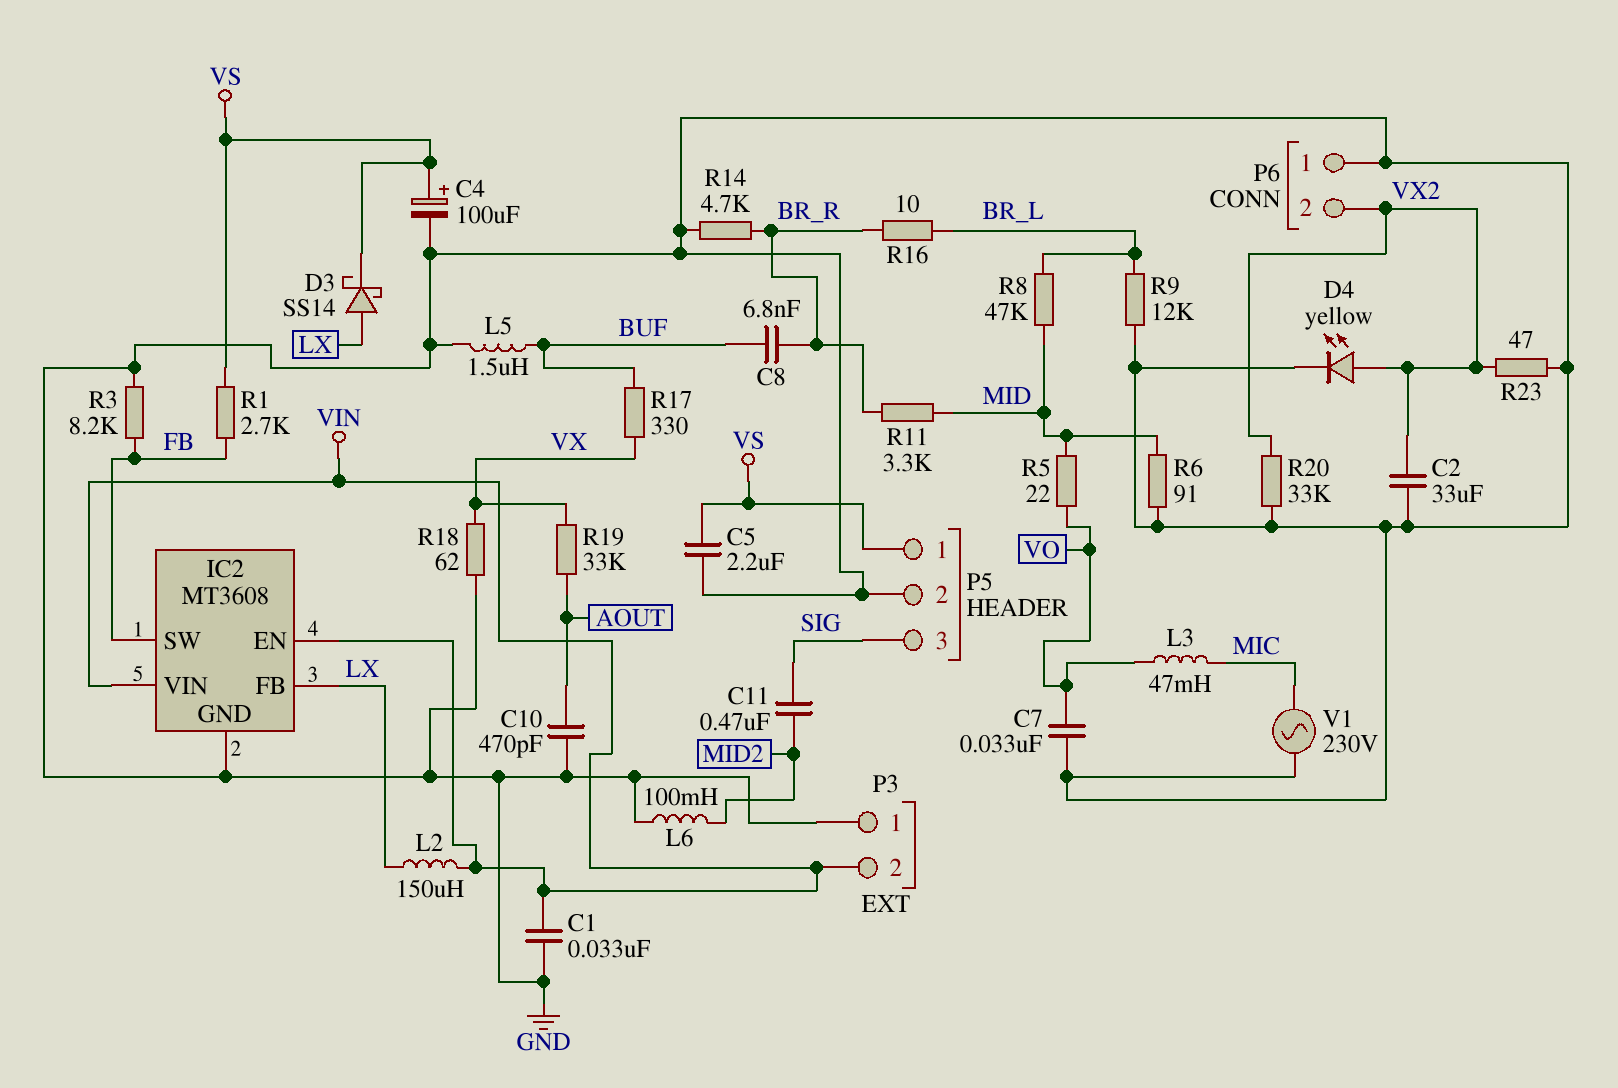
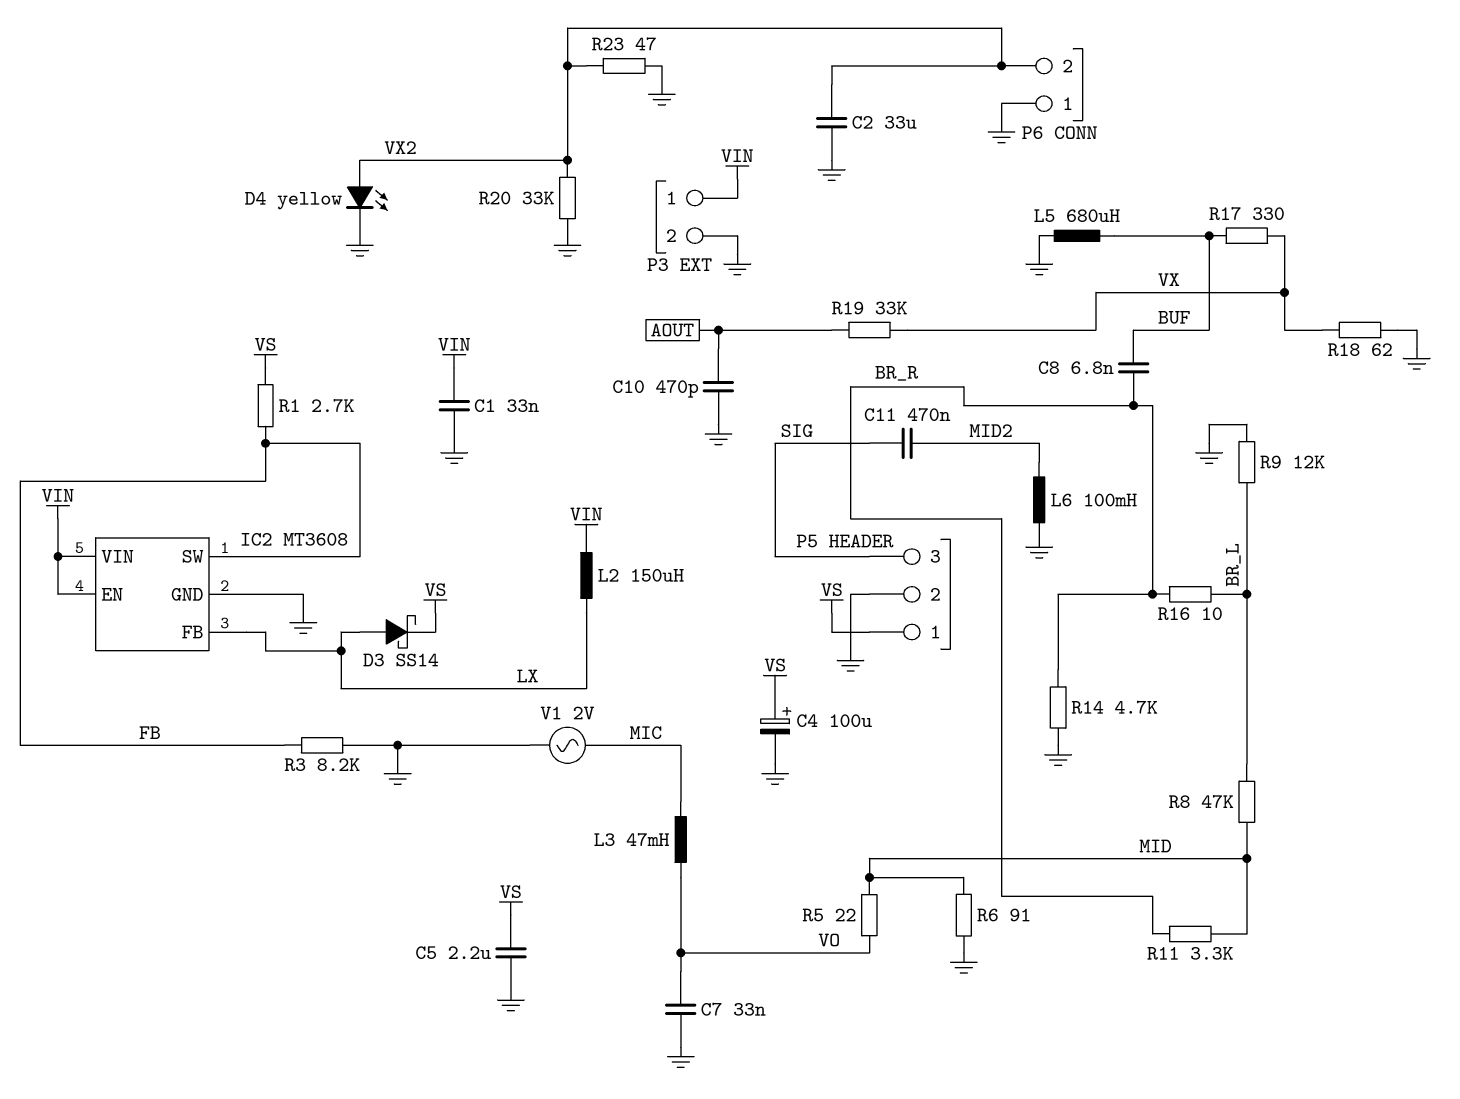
L5: 1.5uH (BUF, GND) -> 680uH (BUF, GND)
P3 pin 1: GND -> VIN
P3 pin 2: VIN -> GND
V1: AC 230V (GND, MIC) -> AC 2V (GND, MIC)

